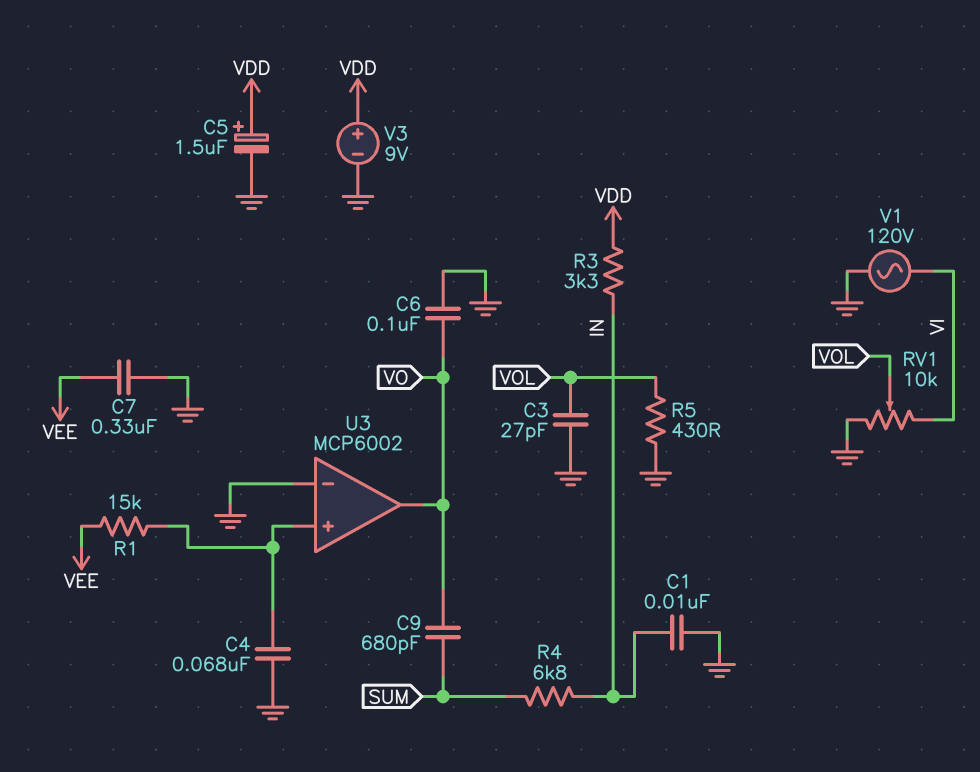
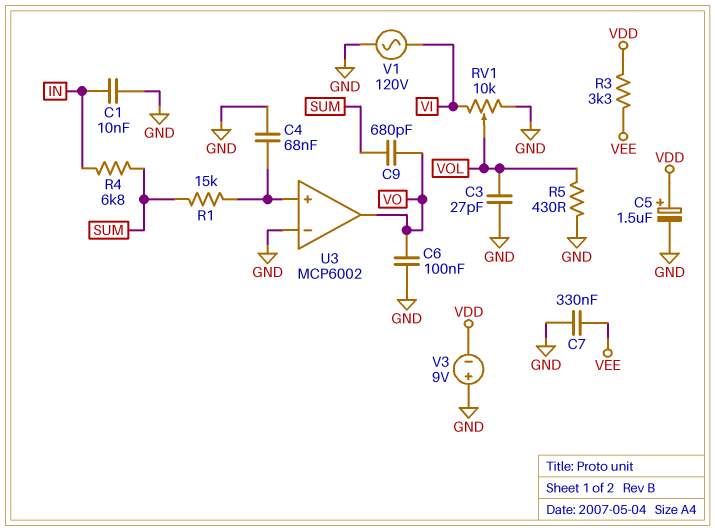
R1: 15k (U3/in+, VEE) -> 15k (SUM, U3/in+)
R3: 3.3k (IN, VDD) -> 3.3k (VDD, VEE)
V3: 9V (plus VDD, minus GND) -> 9V (plus GND, minus VDD)

